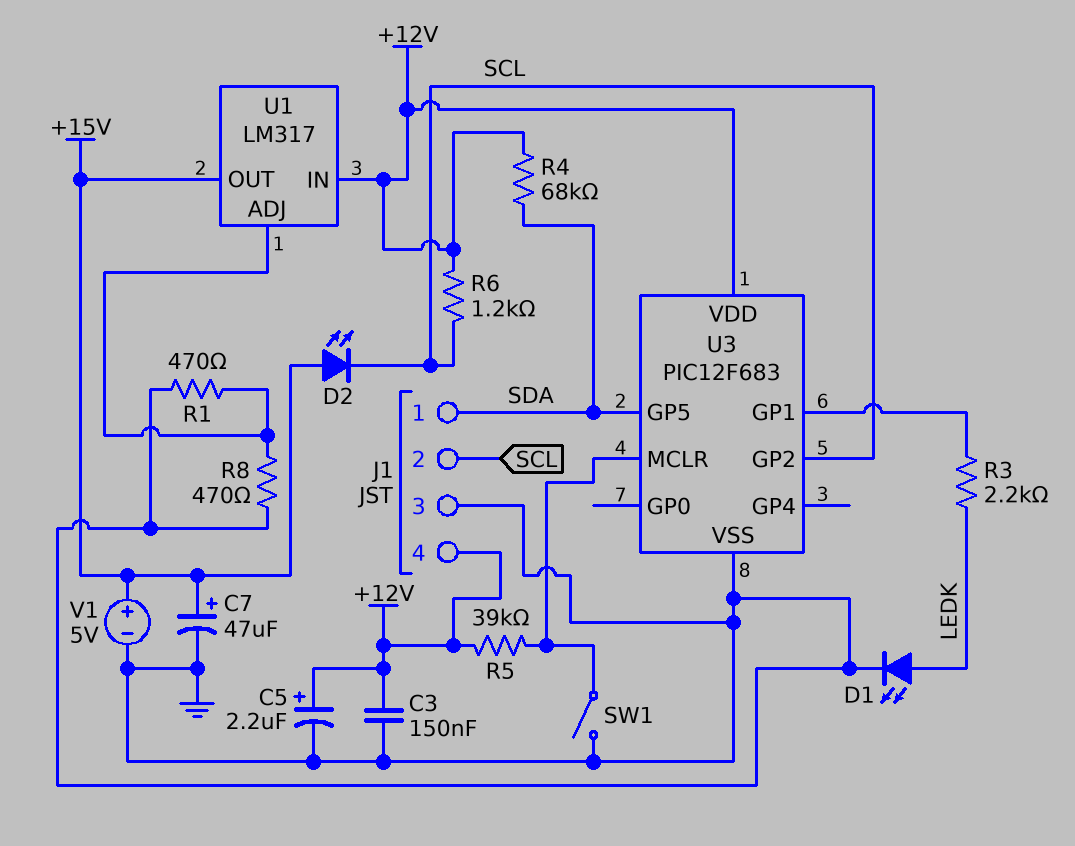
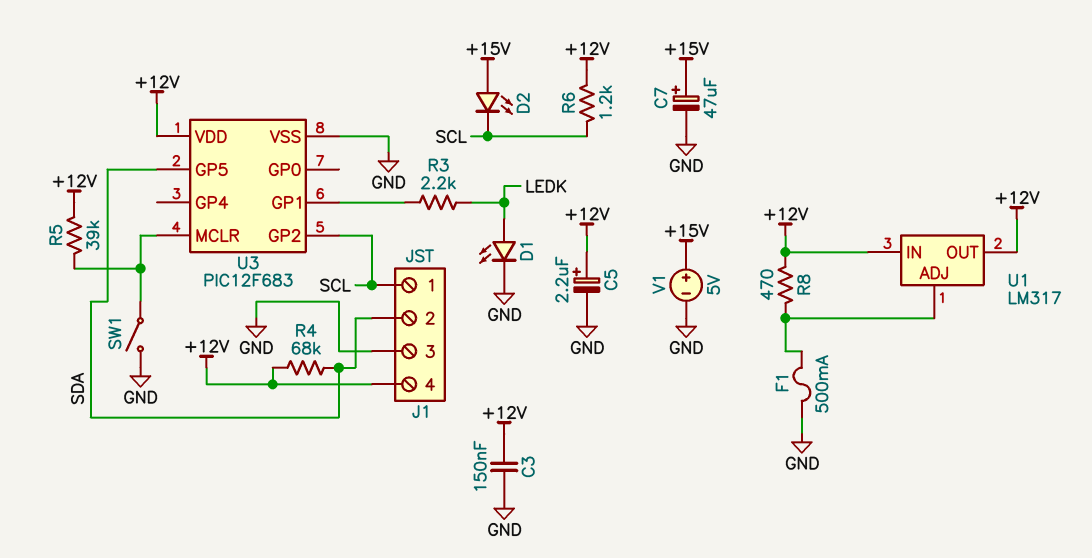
F1: none -> 500mA (GND, U1/ADJ)
J1 pin 1: SDA -> SCL
J1 pin 2: SCL -> SDA
R1: 470 (GND, U1/ADJ) -> none
R8: 470 (GND, U1/ADJ) -> 470 (+12V, U1/ADJ)
U1 pin OUT: +15V -> +12V

